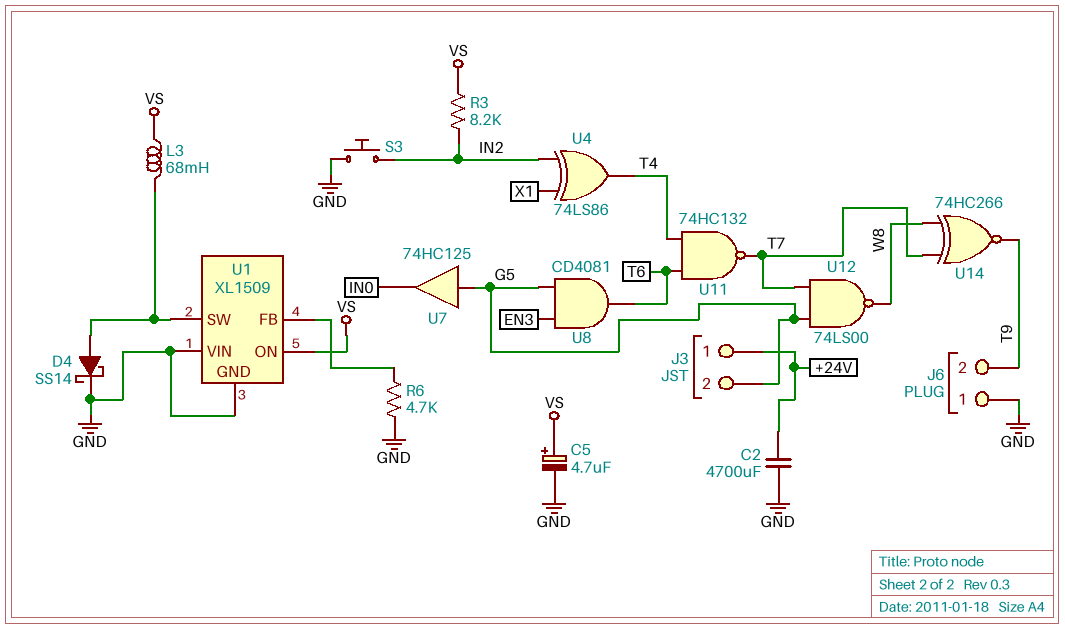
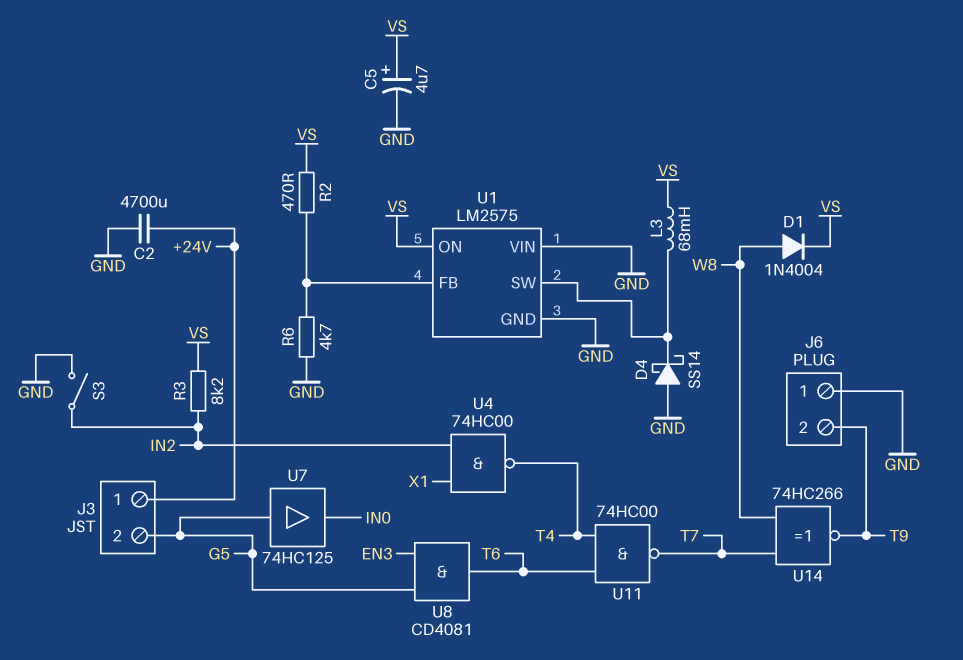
D1: none -> diode 1N4004 (A W8, K VS)
D4: schottky SS14 (A U1/SW, K GND) -> schottky SS14 (A GND, K U1/SW)
R2: none -> 470 (U1/FB, VS)
S3: button (GND, IN2) -> switch (GND, IN2)
U1: XL1509 -> LM2575
U4: XOR 74LS86 (in IN2, in X1, out T4) -> NAND 74HC00 (in IN2, in X1, out T4)
U11: NAND 74HC132 (in T4, in T6, out T7) -> NAND 74HC00 (in T4, in T6, out T7)
U12: NAND 74LS00 (in G5, in T7, out W8) -> none

